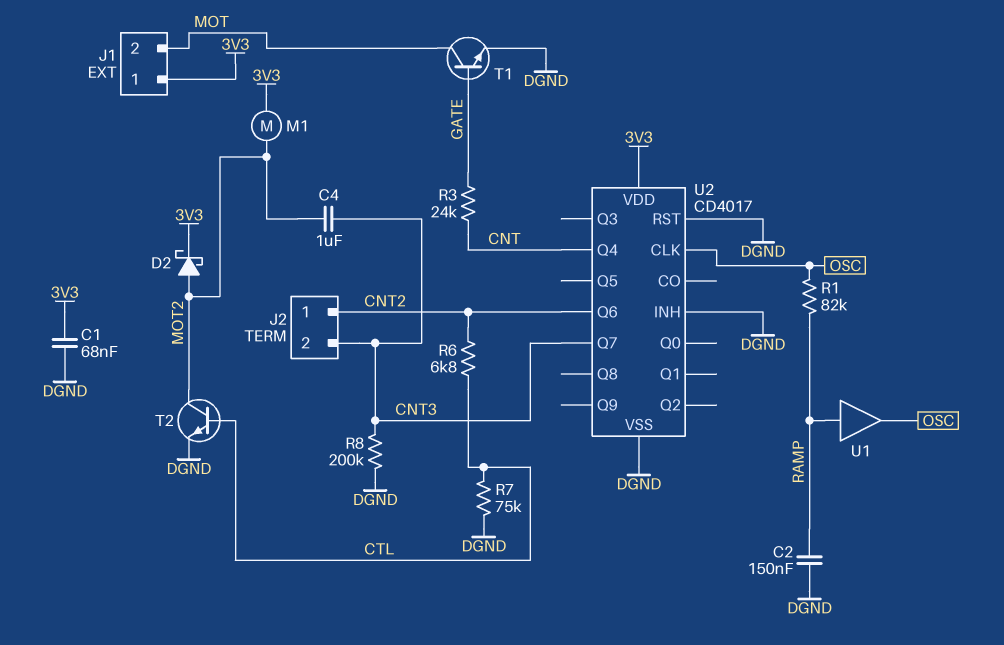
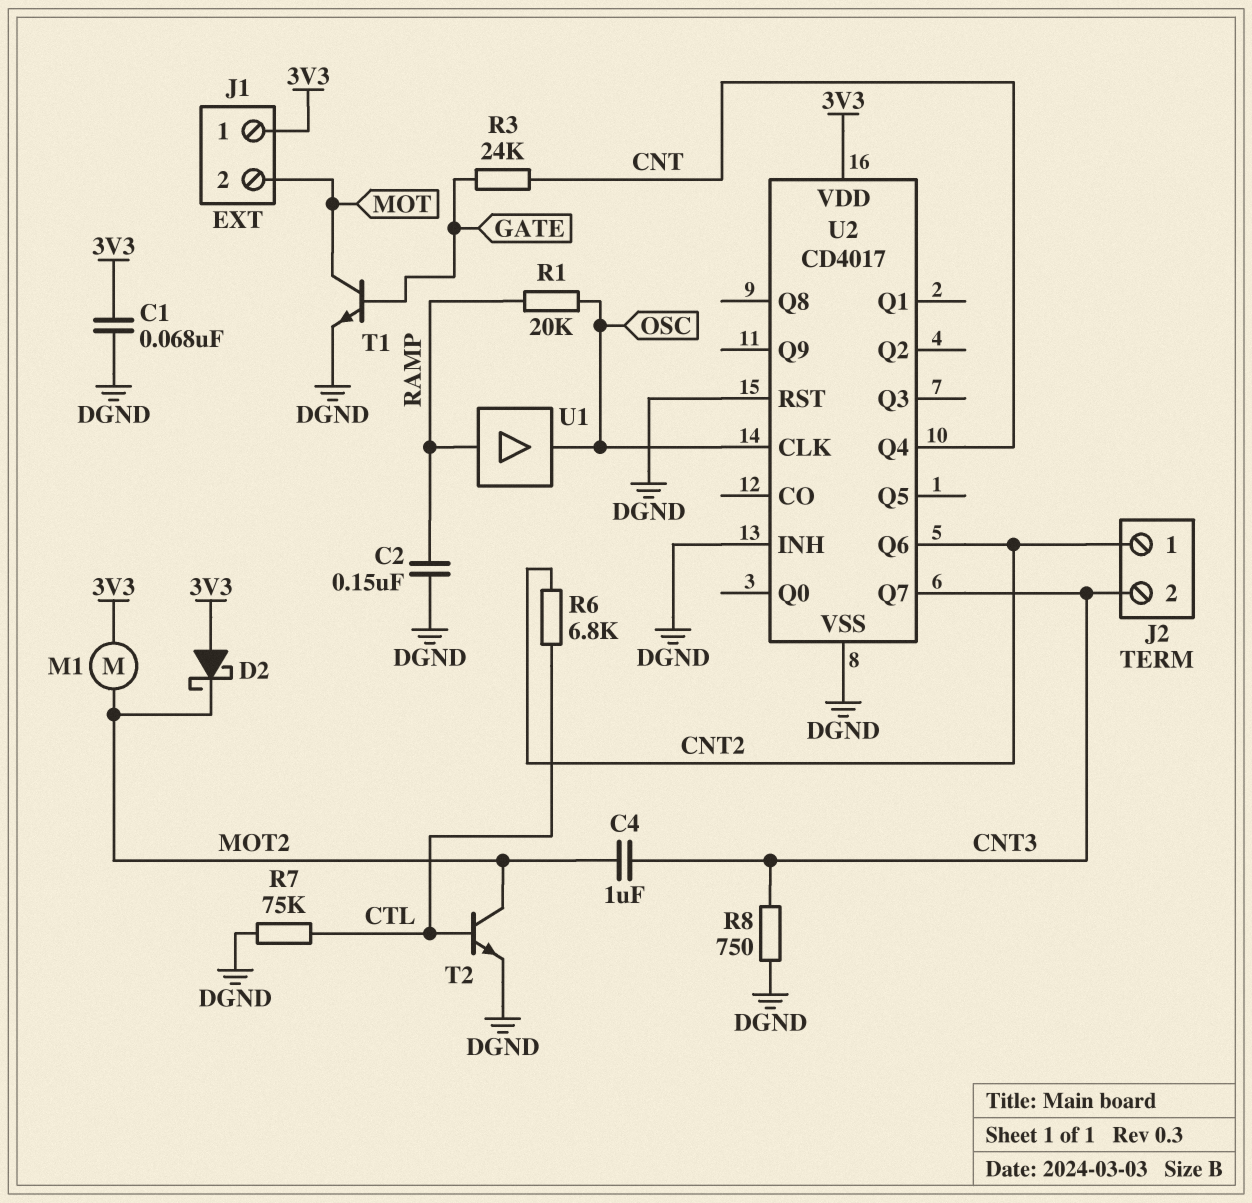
D2: schottky (A MOT2, K 3V3) -> schottky (A 3V3, K MOT2)
R1: 82k (OSC, RAMP) -> 20k (OSC, RAMP)
R8: 200k (CNT3, DGND) -> 750 (CNT3, DGND)

